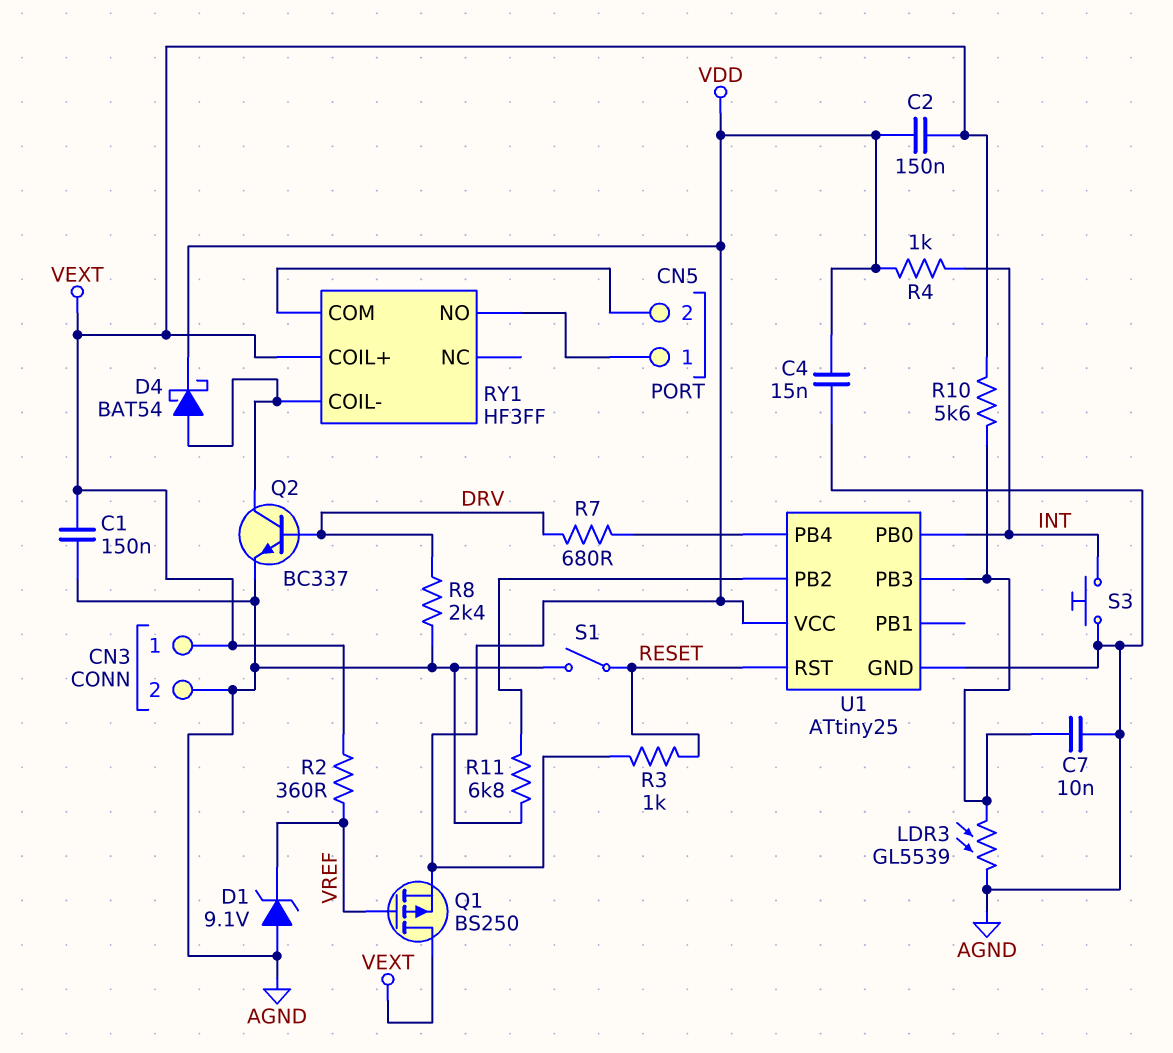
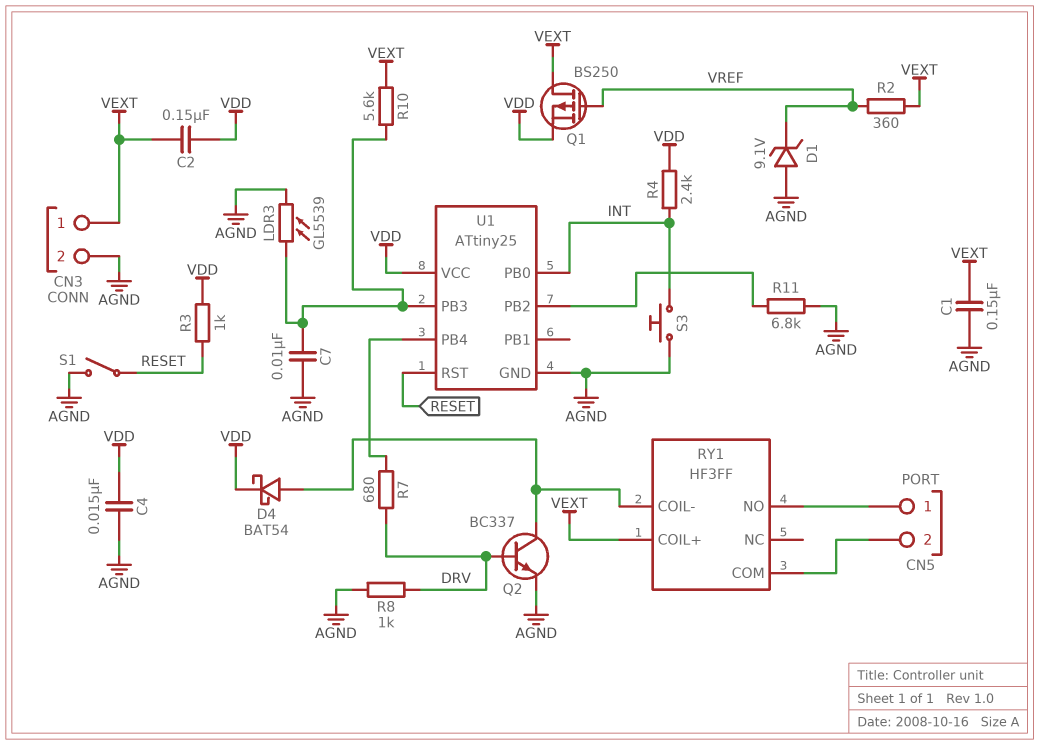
R4: 1k (INT, VDD) -> 2.4k (INT, VDD)
R8: 2.4k (AGND, DRV) -> 1k (AGND, DRV)

